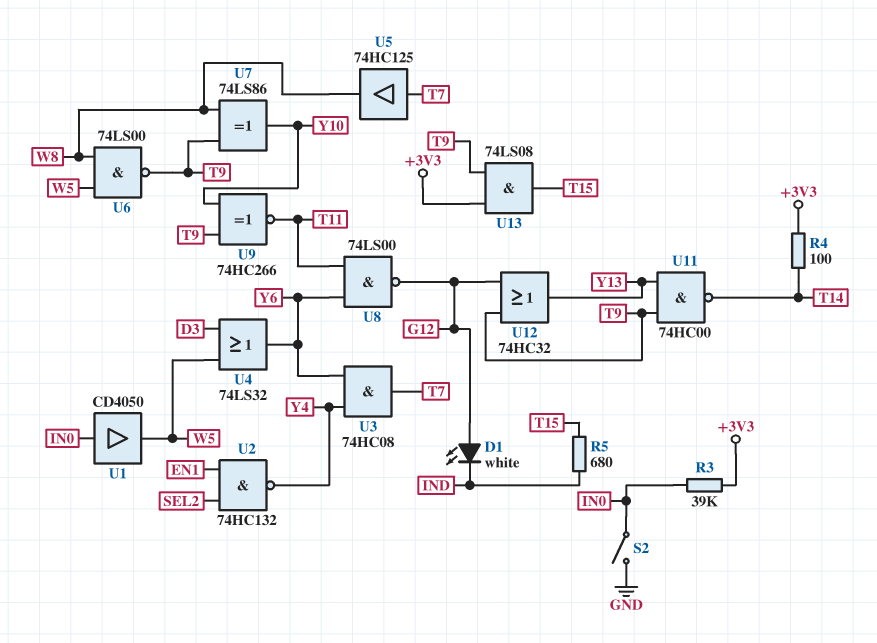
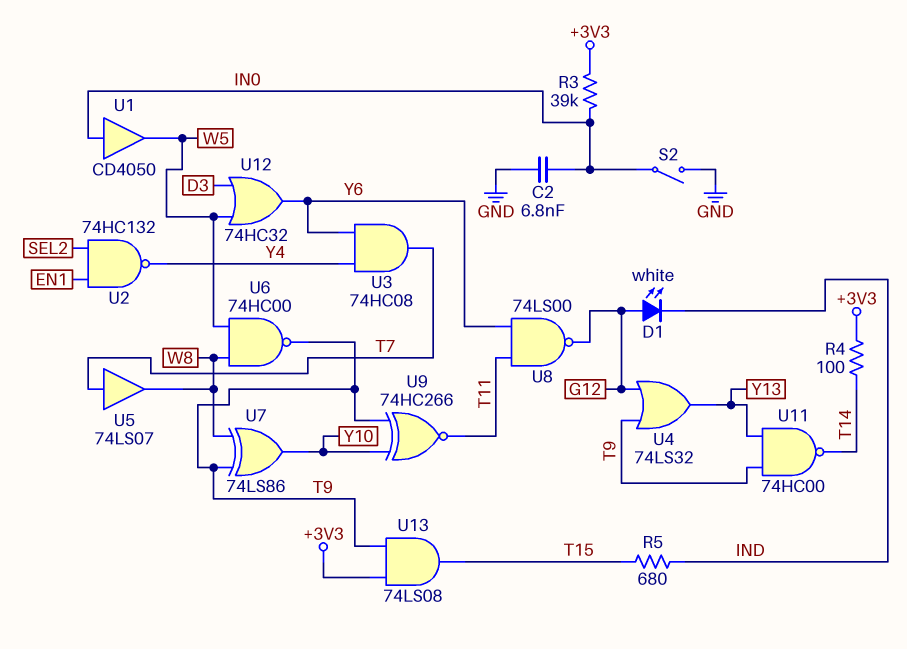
C2: none -> 6.8nF (GND, IN0)
U4: OR 74LS32 (in D3, in W5, out Y6) -> OR 74LS32 (in G12, in T9, out Y13)
U5: buffer 74HC125 (in T7, out W8) -> buffer 74LS07 (in T7, out W8)
U6: NAND 74LS00 (in W5, in W8, out T9) -> NAND 74HC00 (in W5, in W8, out T9)
U12: OR 74HC32 (in G12, in T9, out Y13) -> OR 74HC32 (in D3, in W5, out Y6)

